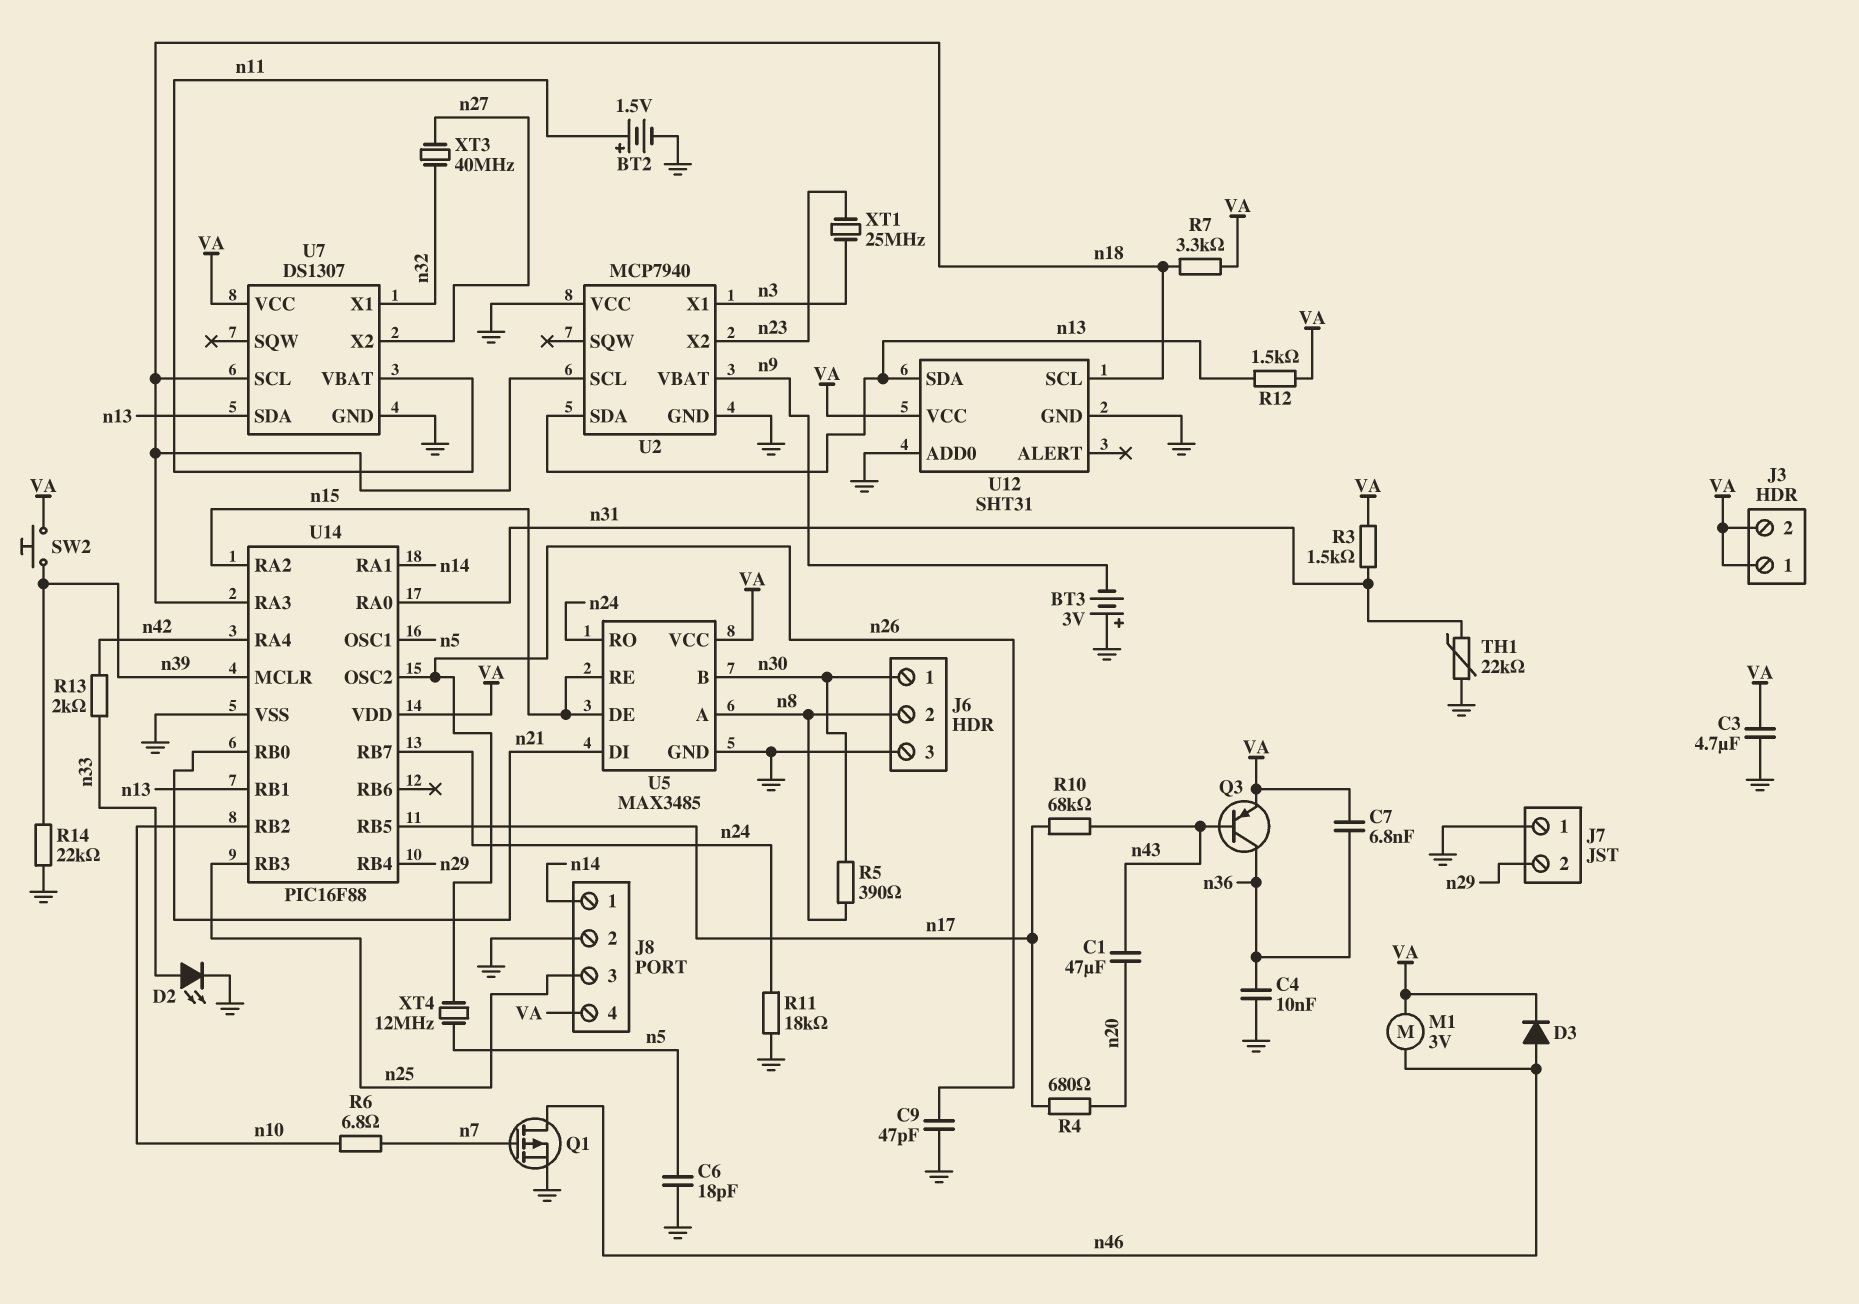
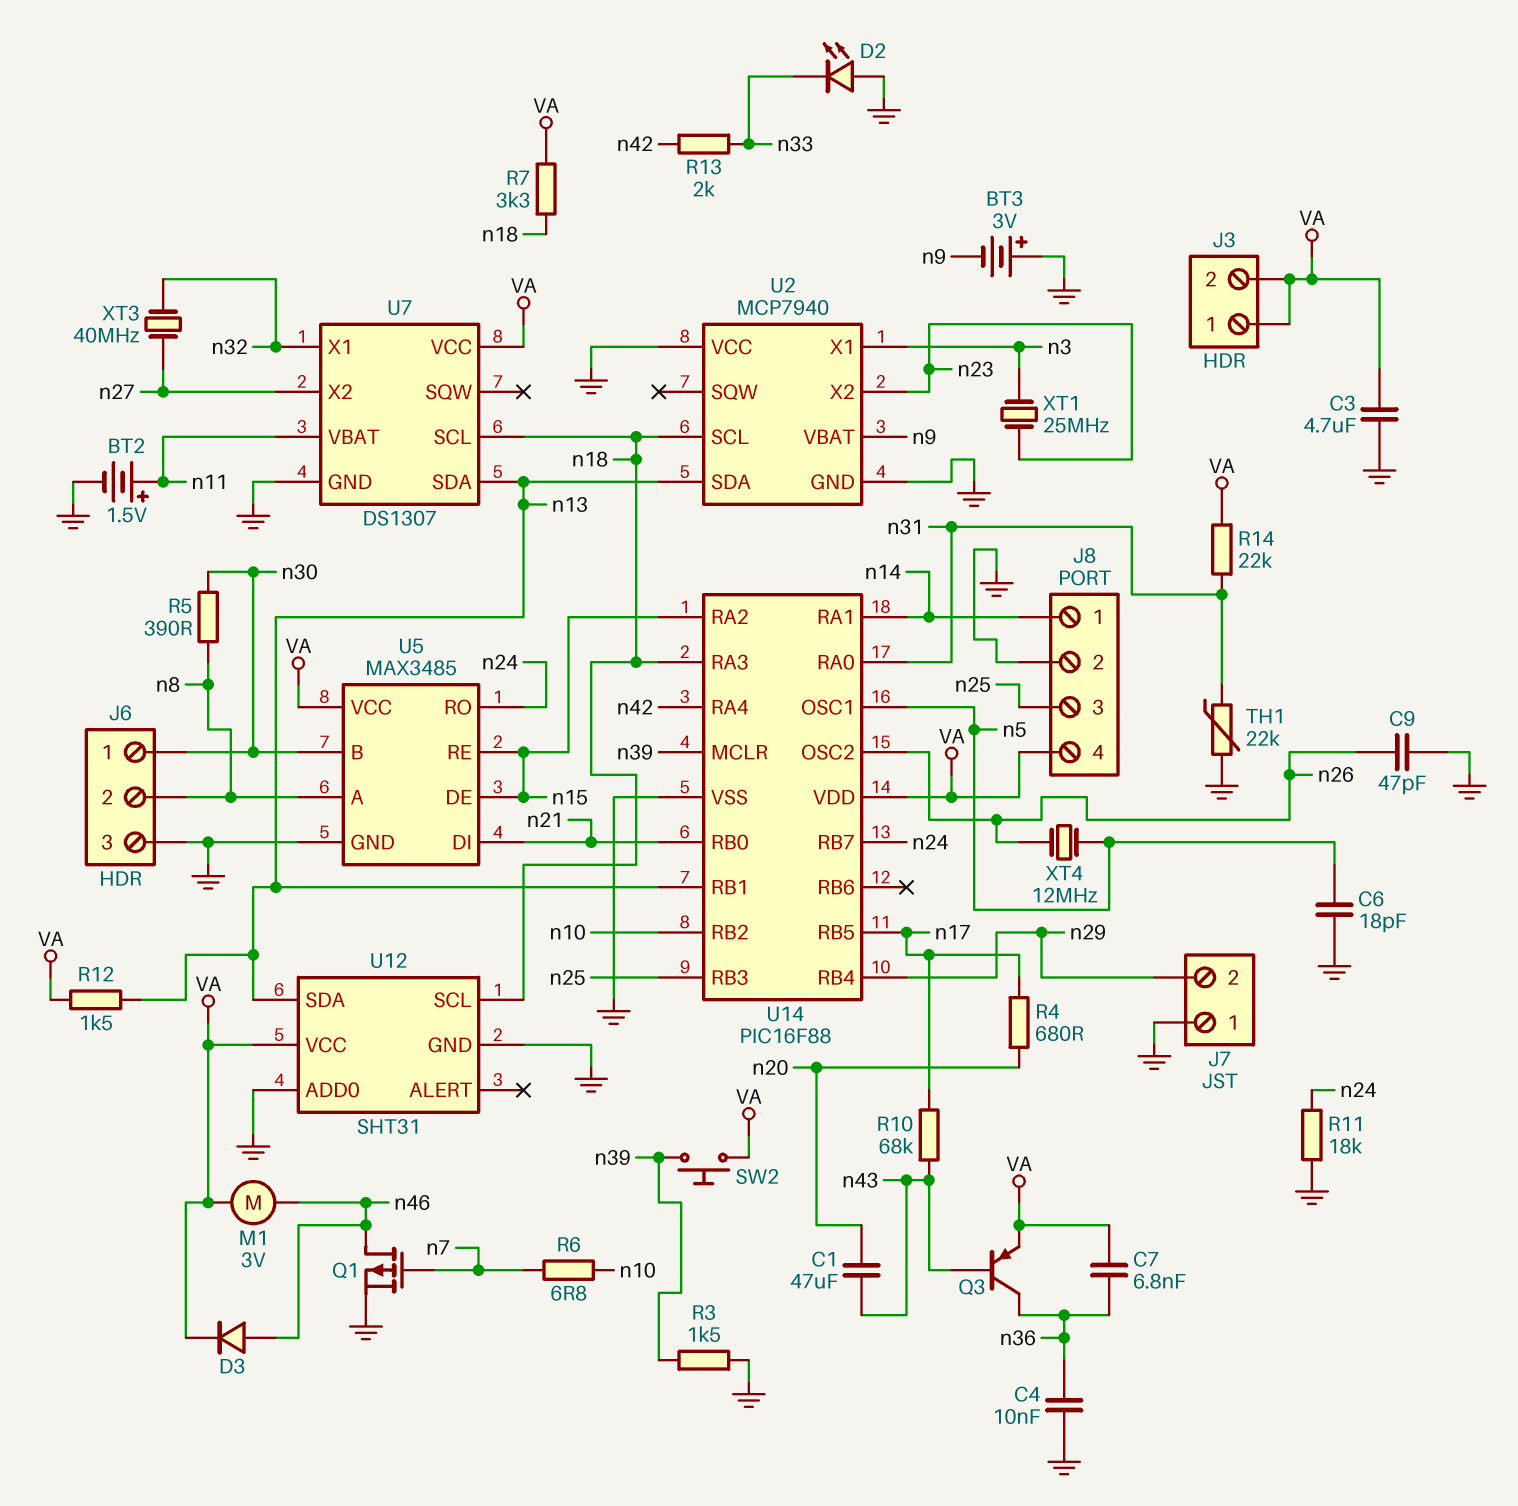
D2: LED (A n33, K GND) -> LED (A GND, K n33)
R3: 1.5k (VA, n31) -> 1.5k (GND, n39)
R14: 22k (GND, n39) -> 22k (VA, n31)

